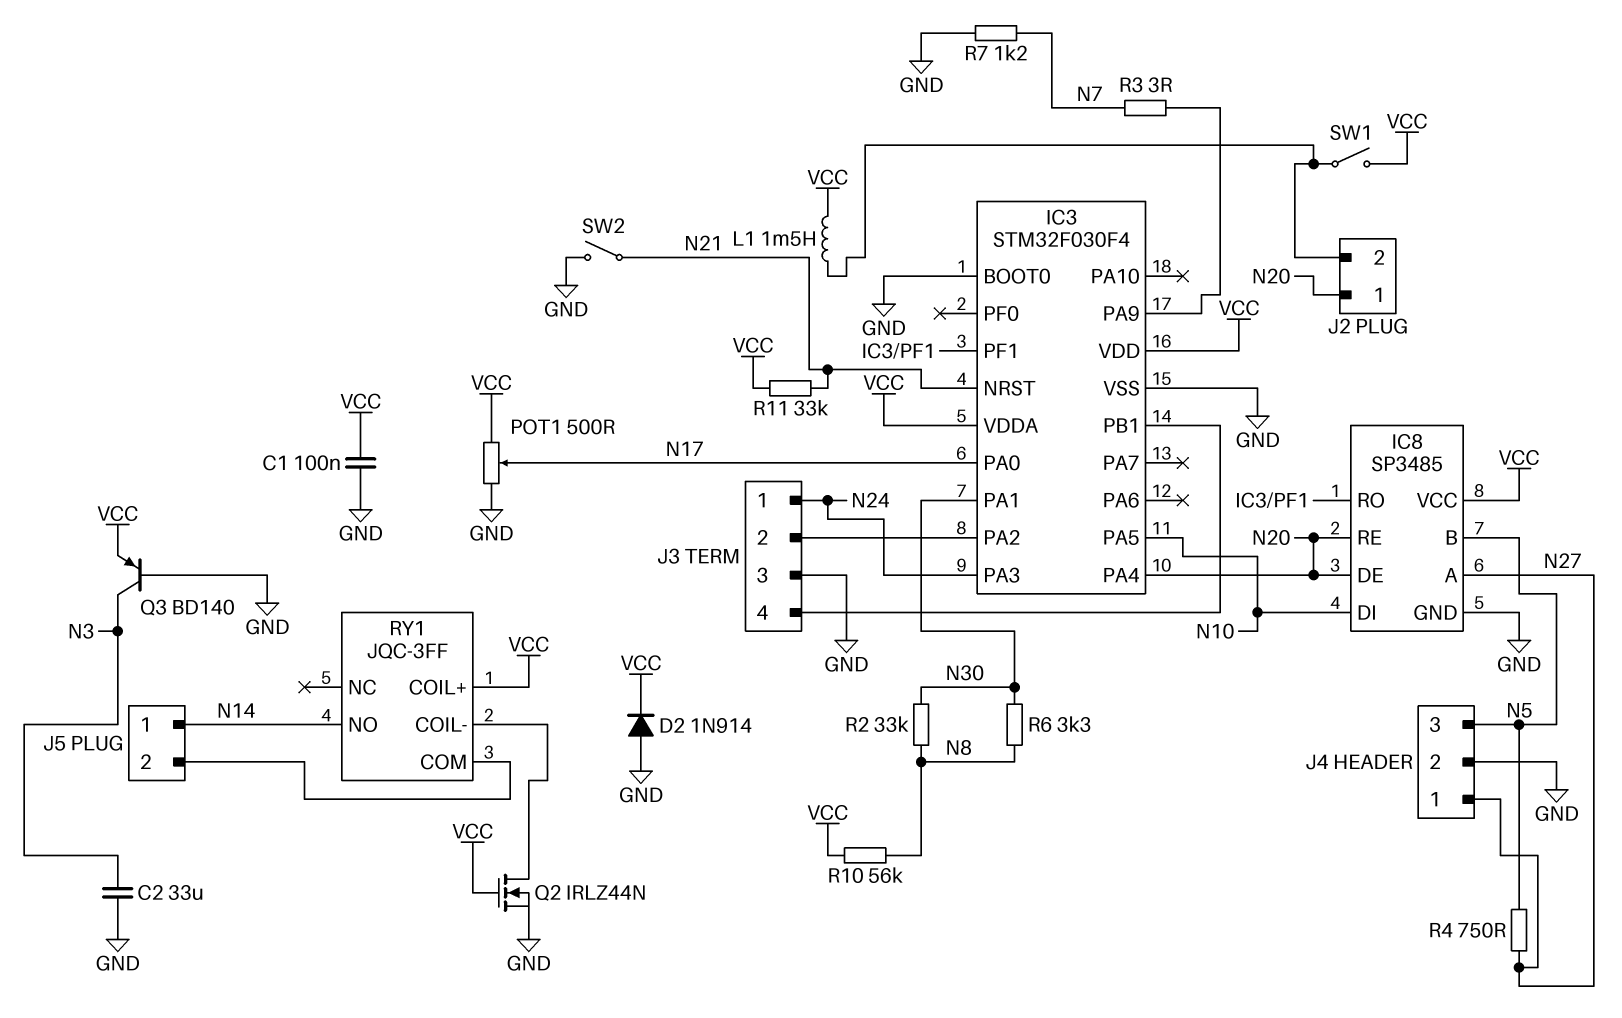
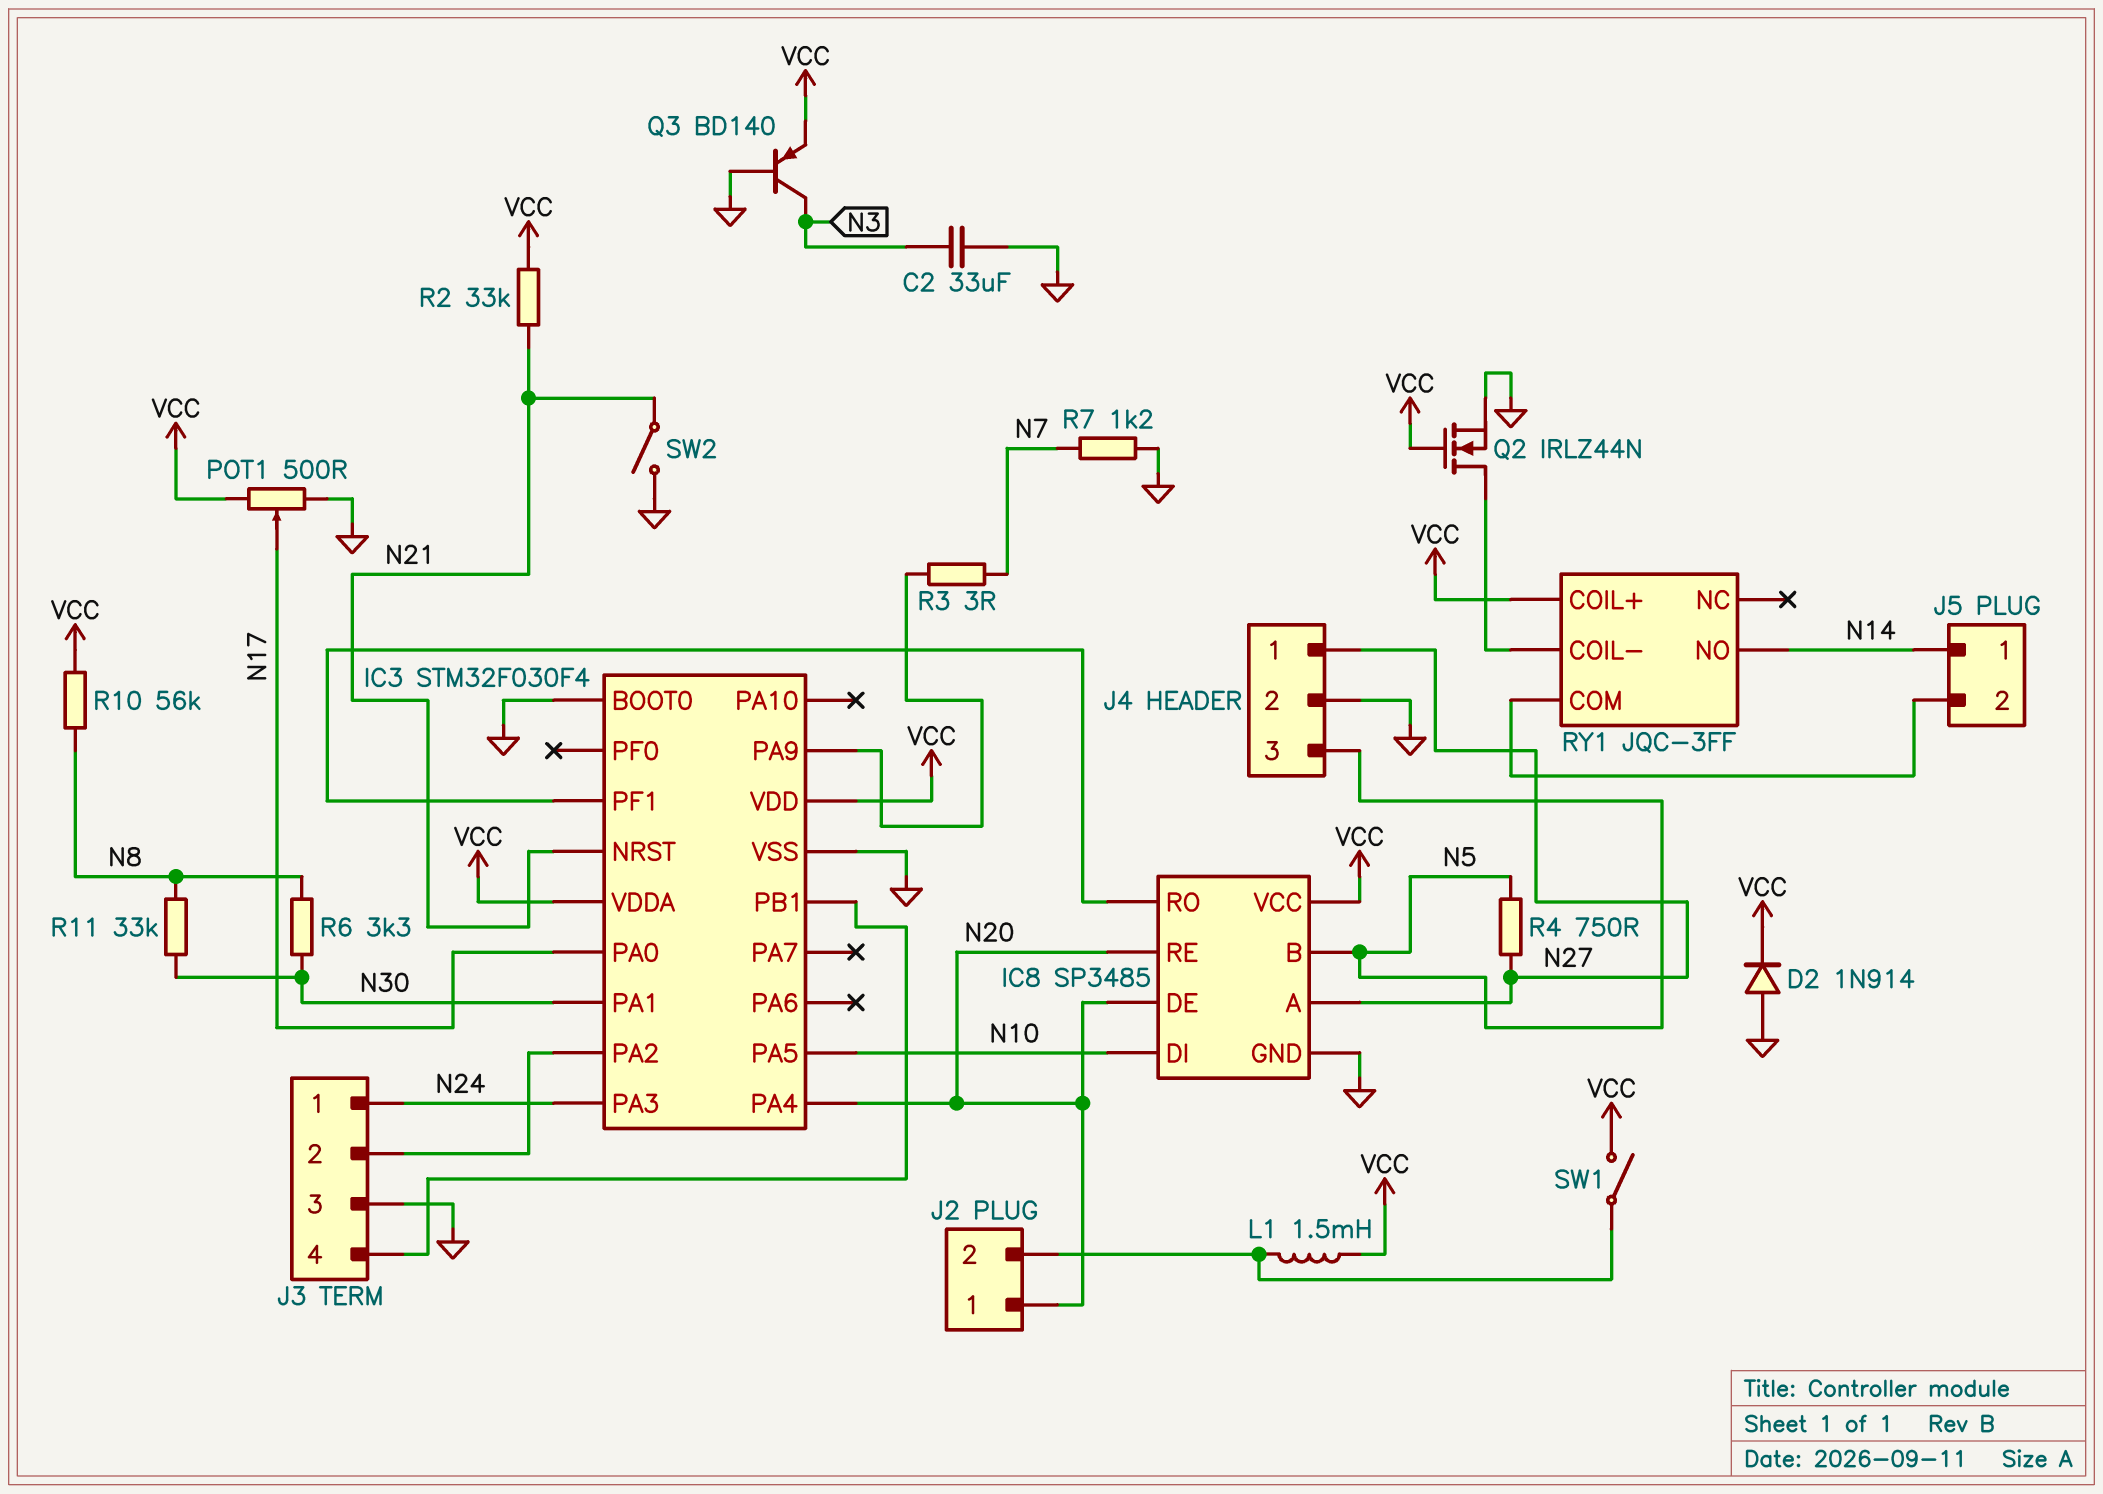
C1: 100nF (GND, VCC) -> none
R2: 33k (N8, N30) -> 33k (N21, VCC)
R11: 33k (N21, VCC) -> 33k (N8, N30)

